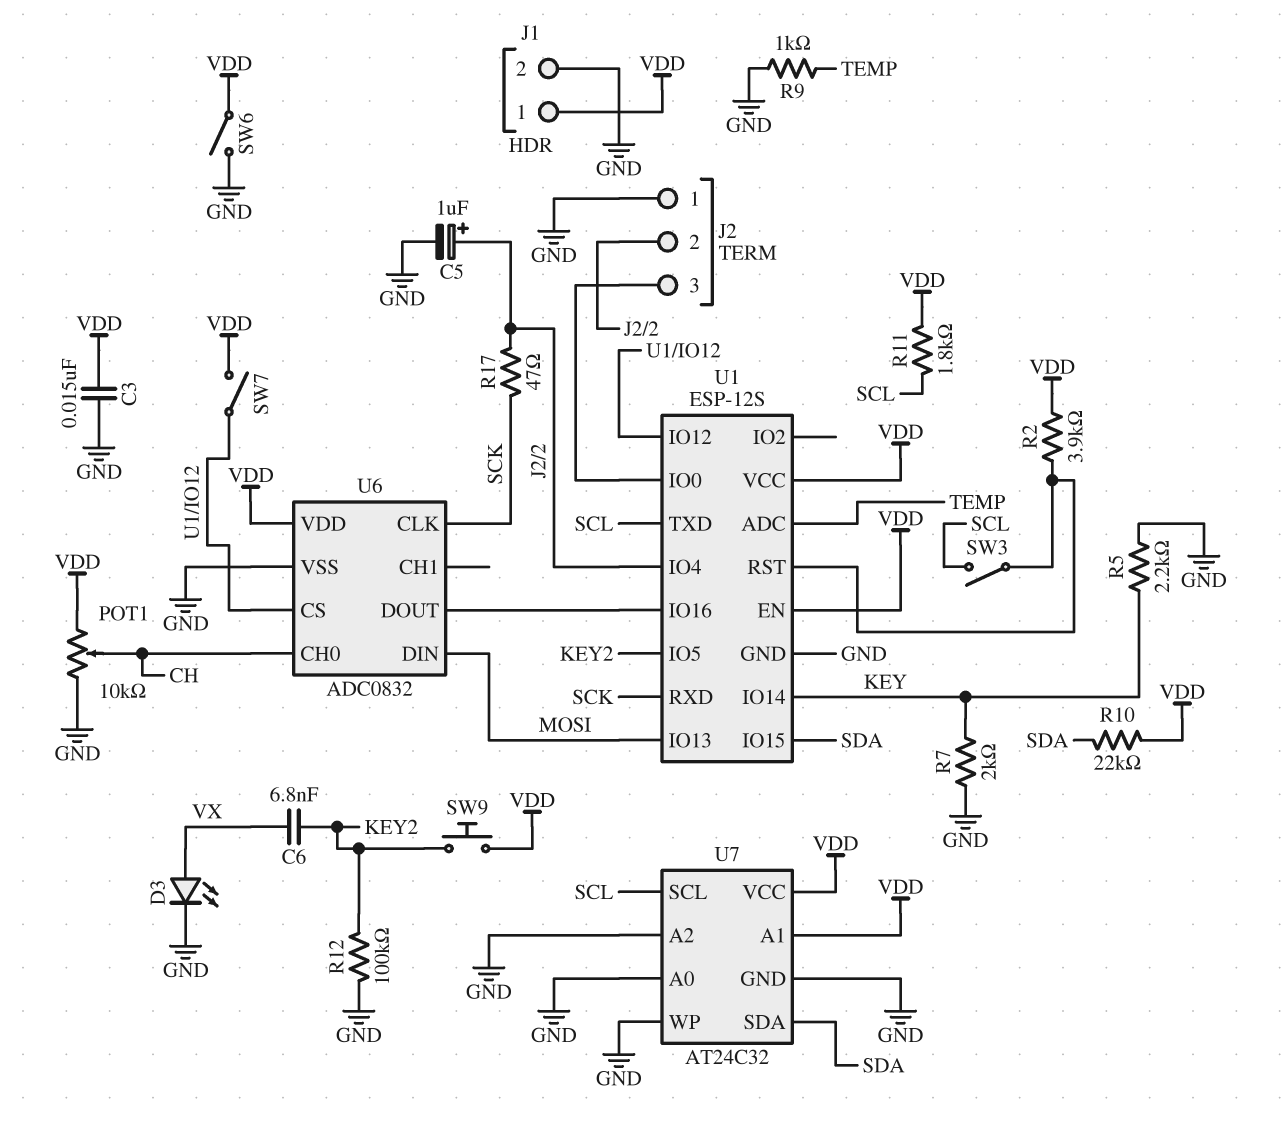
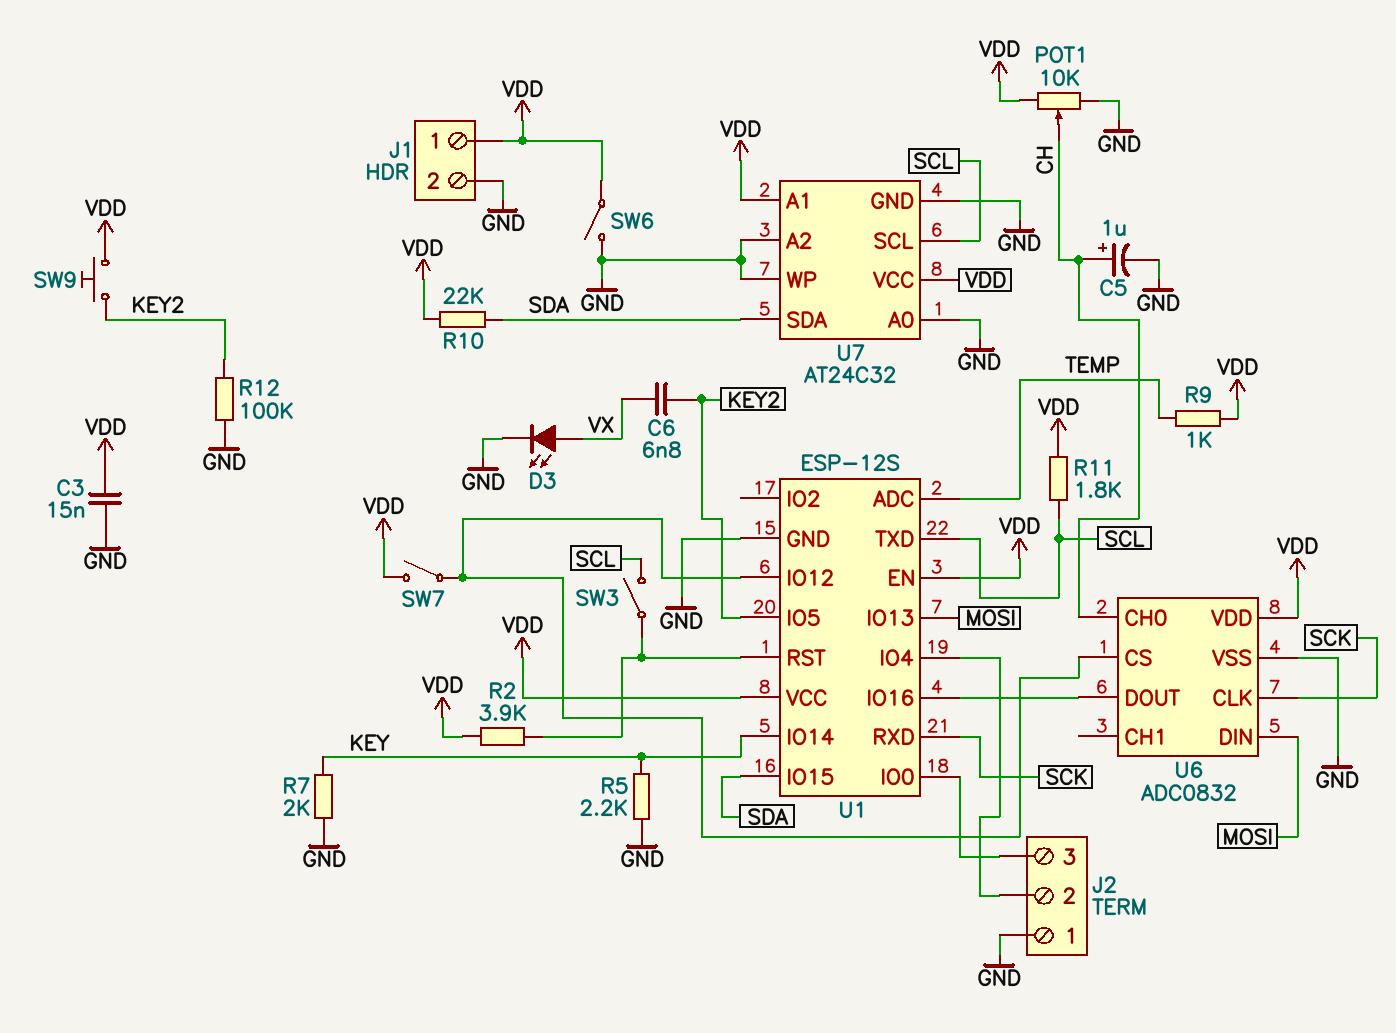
C5: 1uF (plus J2/2, minus GND) -> 1uF (plus CH, minus GND)
R9: 1k (GND, TEMP) -> 1k (TEMP, VDD)
R17: 47 (J2/2, SCK) -> none

